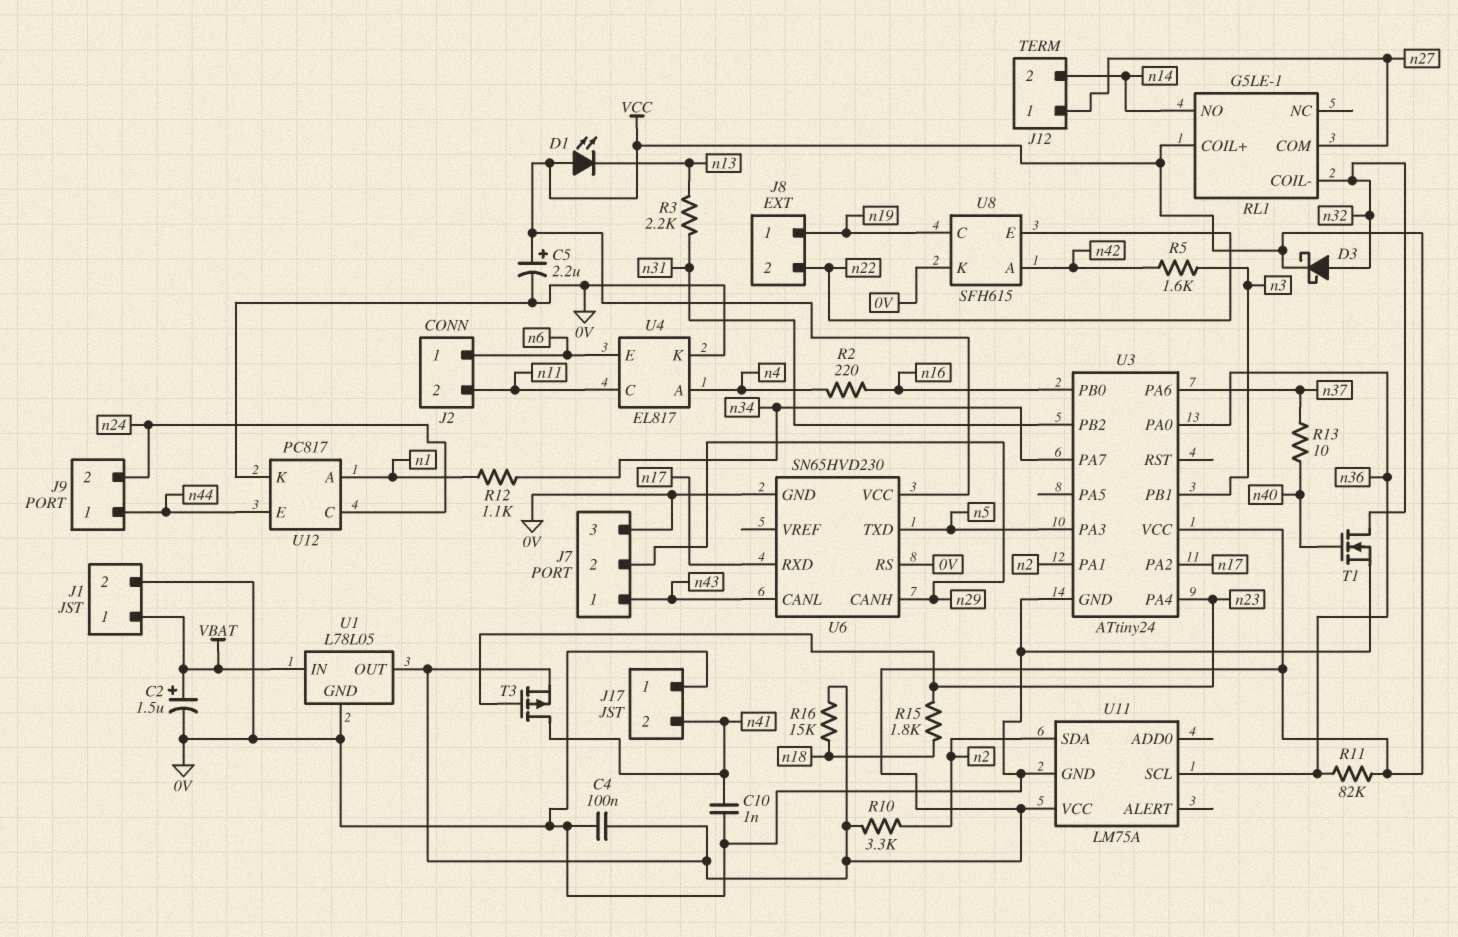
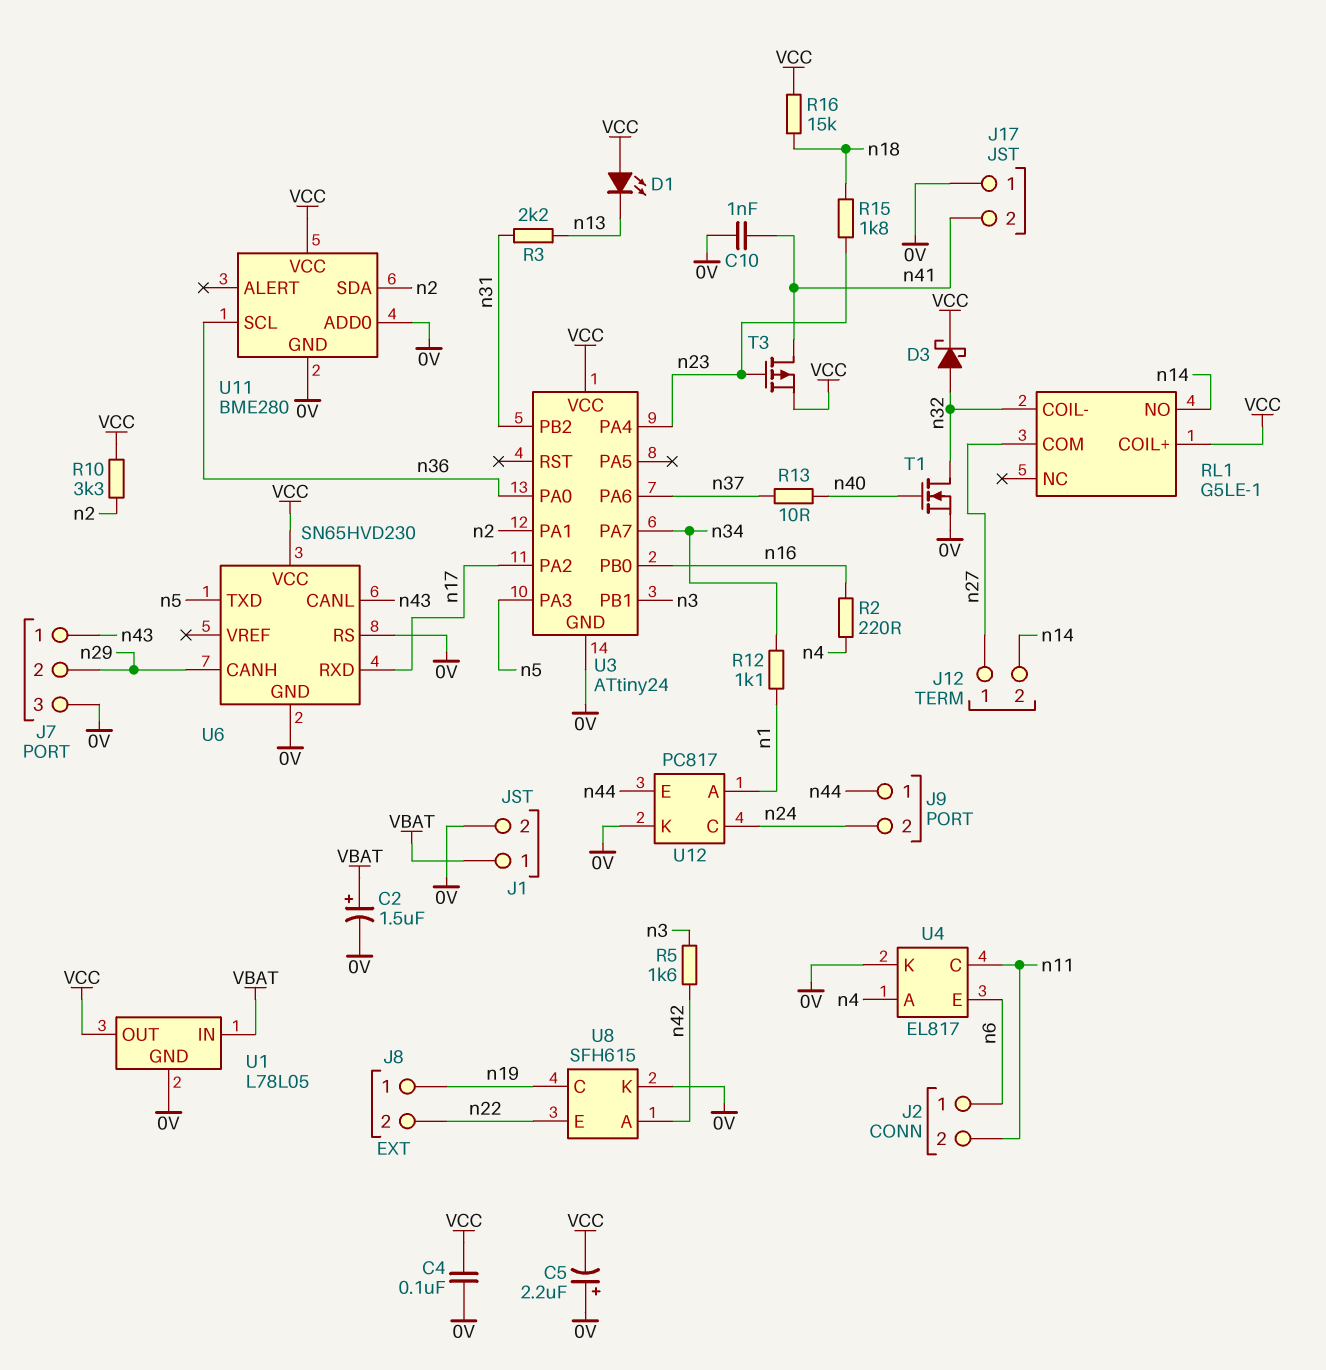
C5: 2.2uF (plus VCC, minus 0V) -> 2.2uF (plus 0V, minus VCC)
R11: 82k (VCC, n36) -> none
U11: LM75A -> BME280
U11 pin ADD0: none -> 0V

